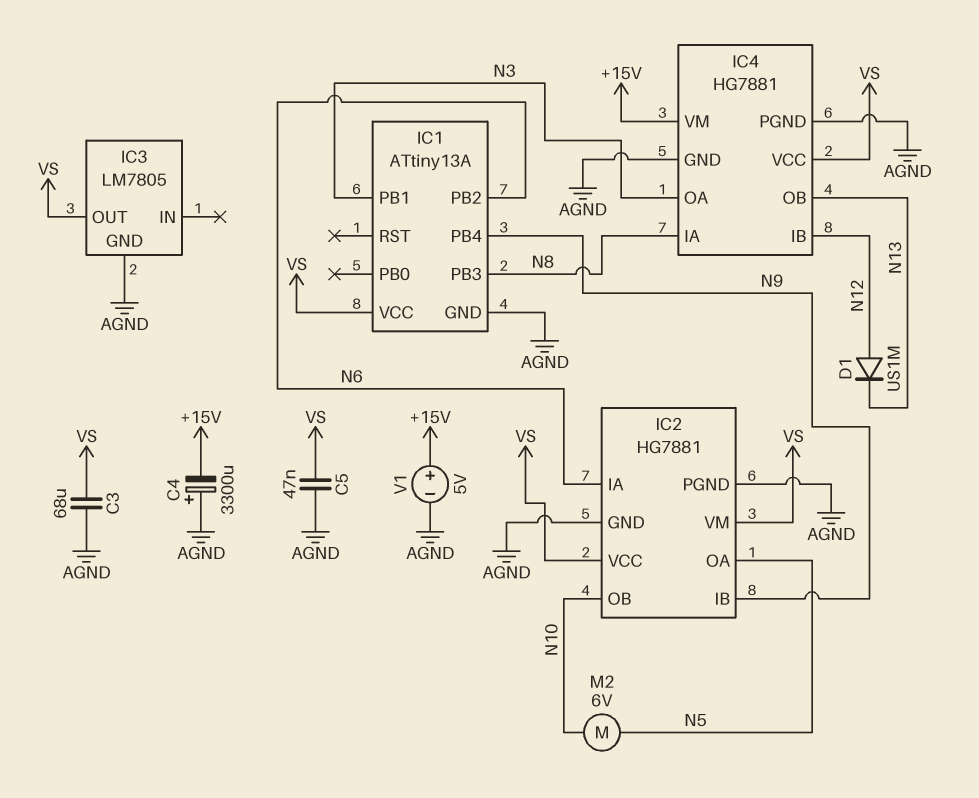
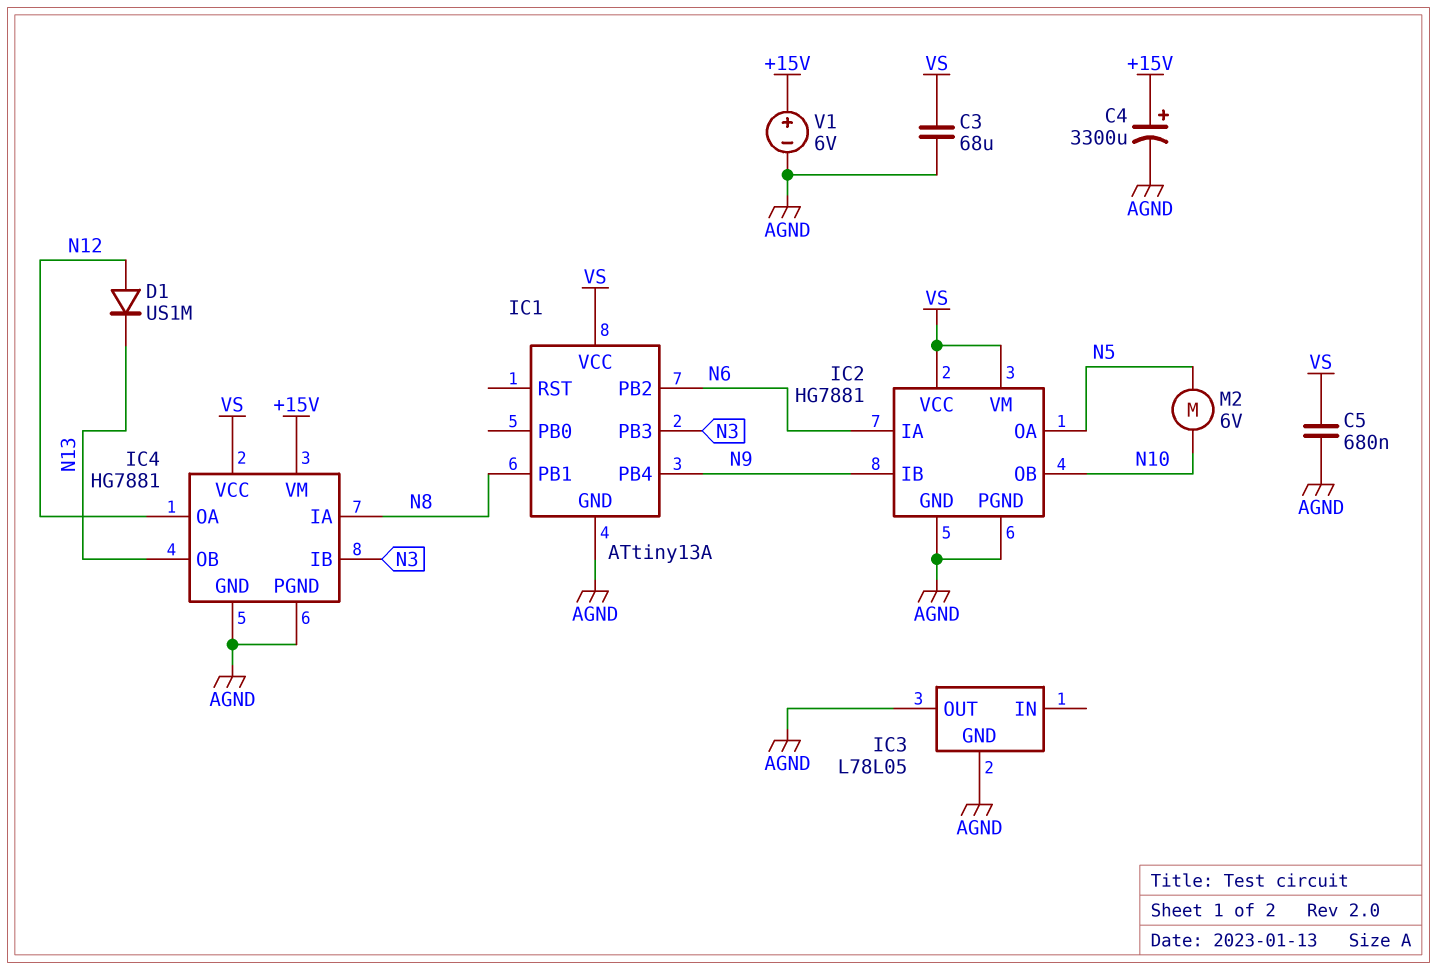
C4: 3300uF (plus AGND, minus +15V) -> 3300uF (plus +15V, minus AGND)
C5: 47nF (AGND, VS) -> 680nF (AGND, VS)
IC1 pin PB1: N3 -> N8
IC1 pin PB3: N8 -> N3
IC3: LM7805 -> L78L05
IC3 pin OUT: VS -> AGND
IC4 pin IB: N12 -> N3
IC4 pin OA: N3 -> N12
V1: 5V (plus +15V, minus AGND) -> 6V (plus +15V, minus AGND)

